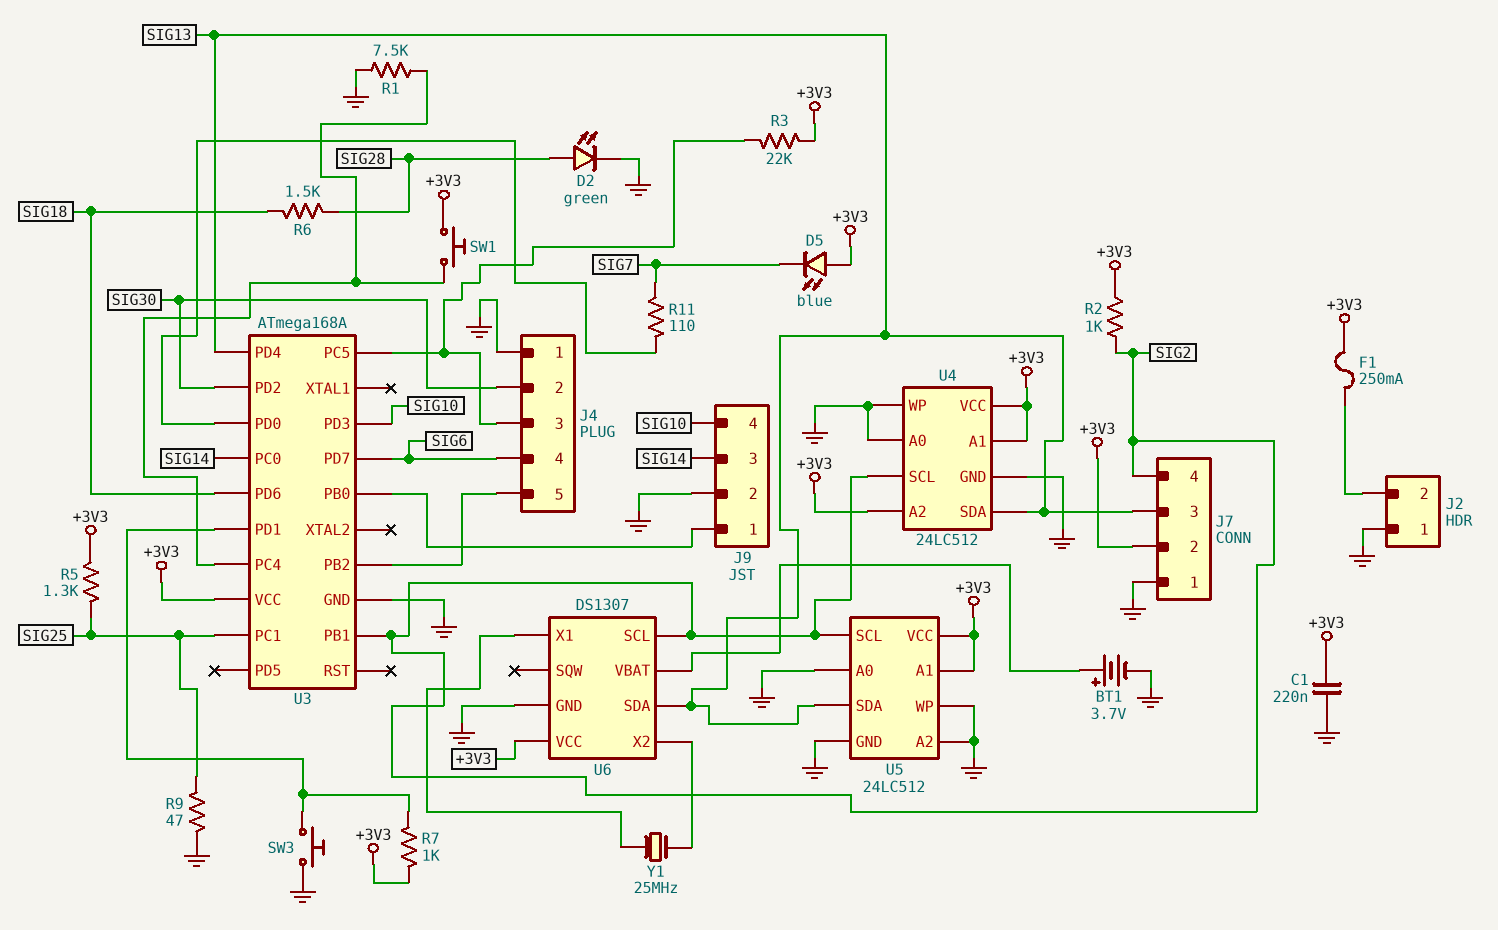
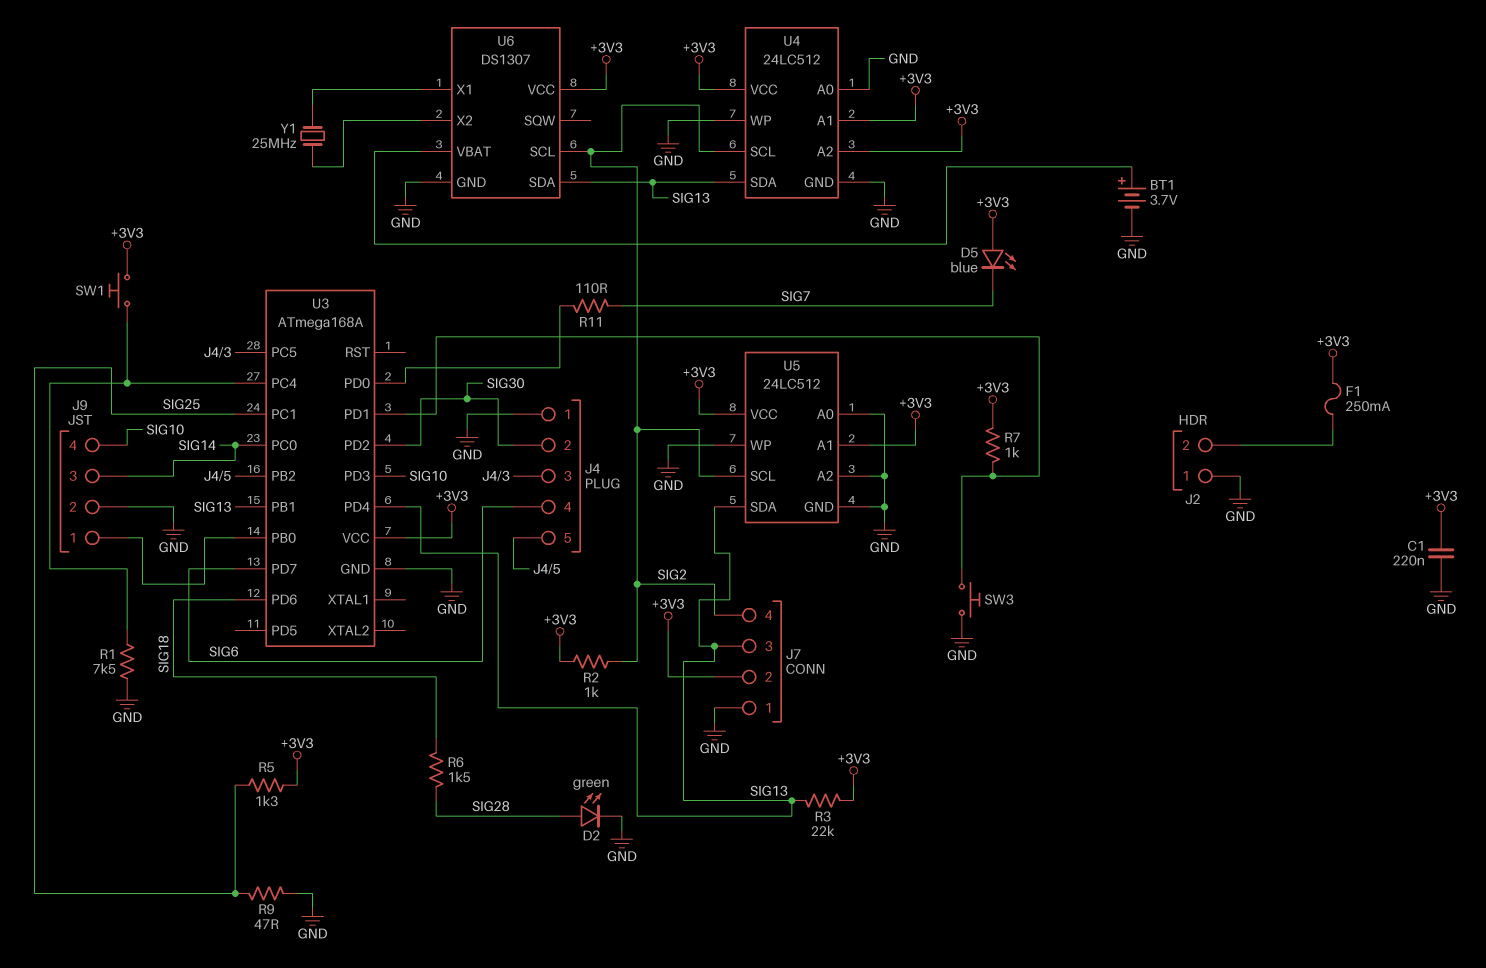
R3: 22k (+3V3, J4/3) -> 22k (+3V3, SIG13)
U3 pin PB1: SIG2 -> SIG13

